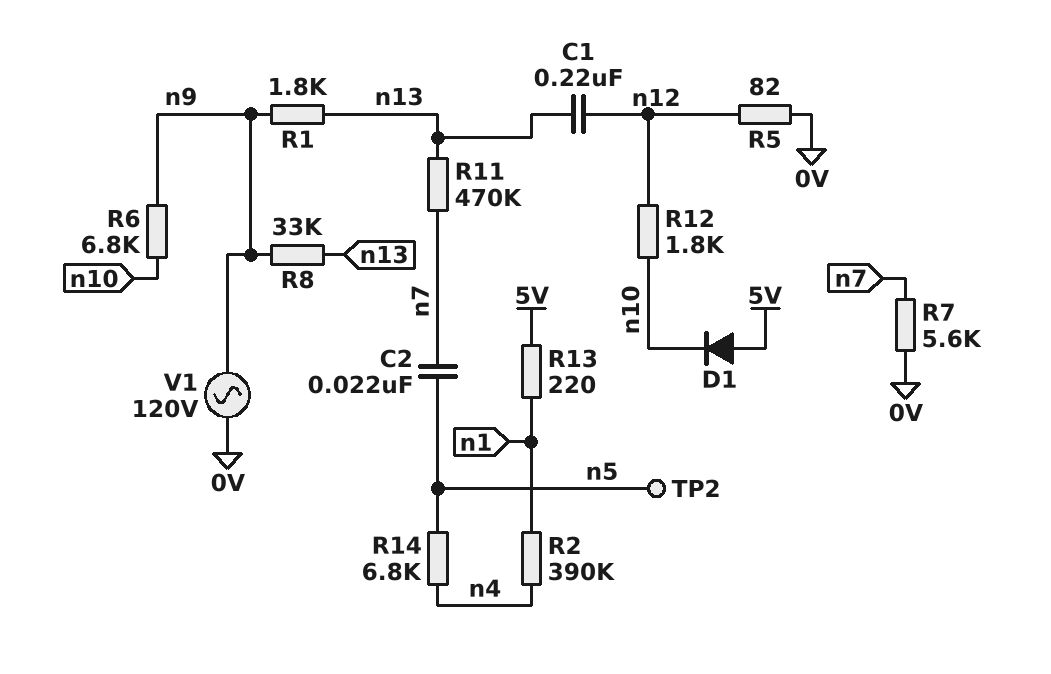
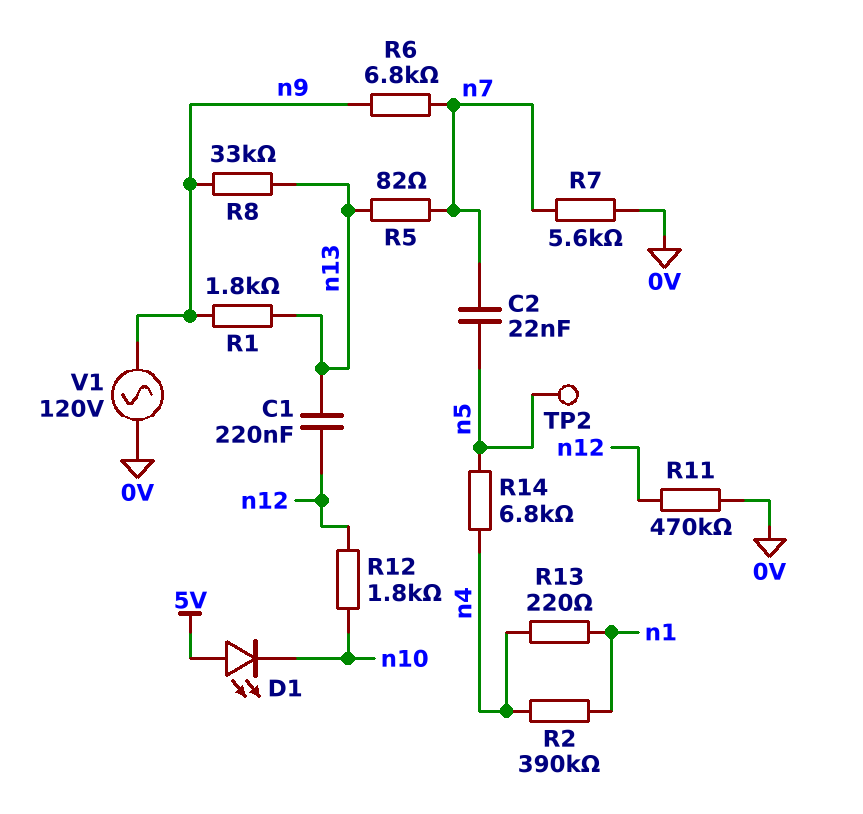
D1: diode (A 5V, K n10) -> LED (A 5V, K n10)
R5: 82 (0V, n12) -> 82 (n7, n13)
R6: 6.8k (n9, n10) -> 6.8k (n7, n9)
R11: 470k (n7, n13) -> 470k (0V, n12)
R13: 220 (5V, n1) -> 220 (n1, n4)

